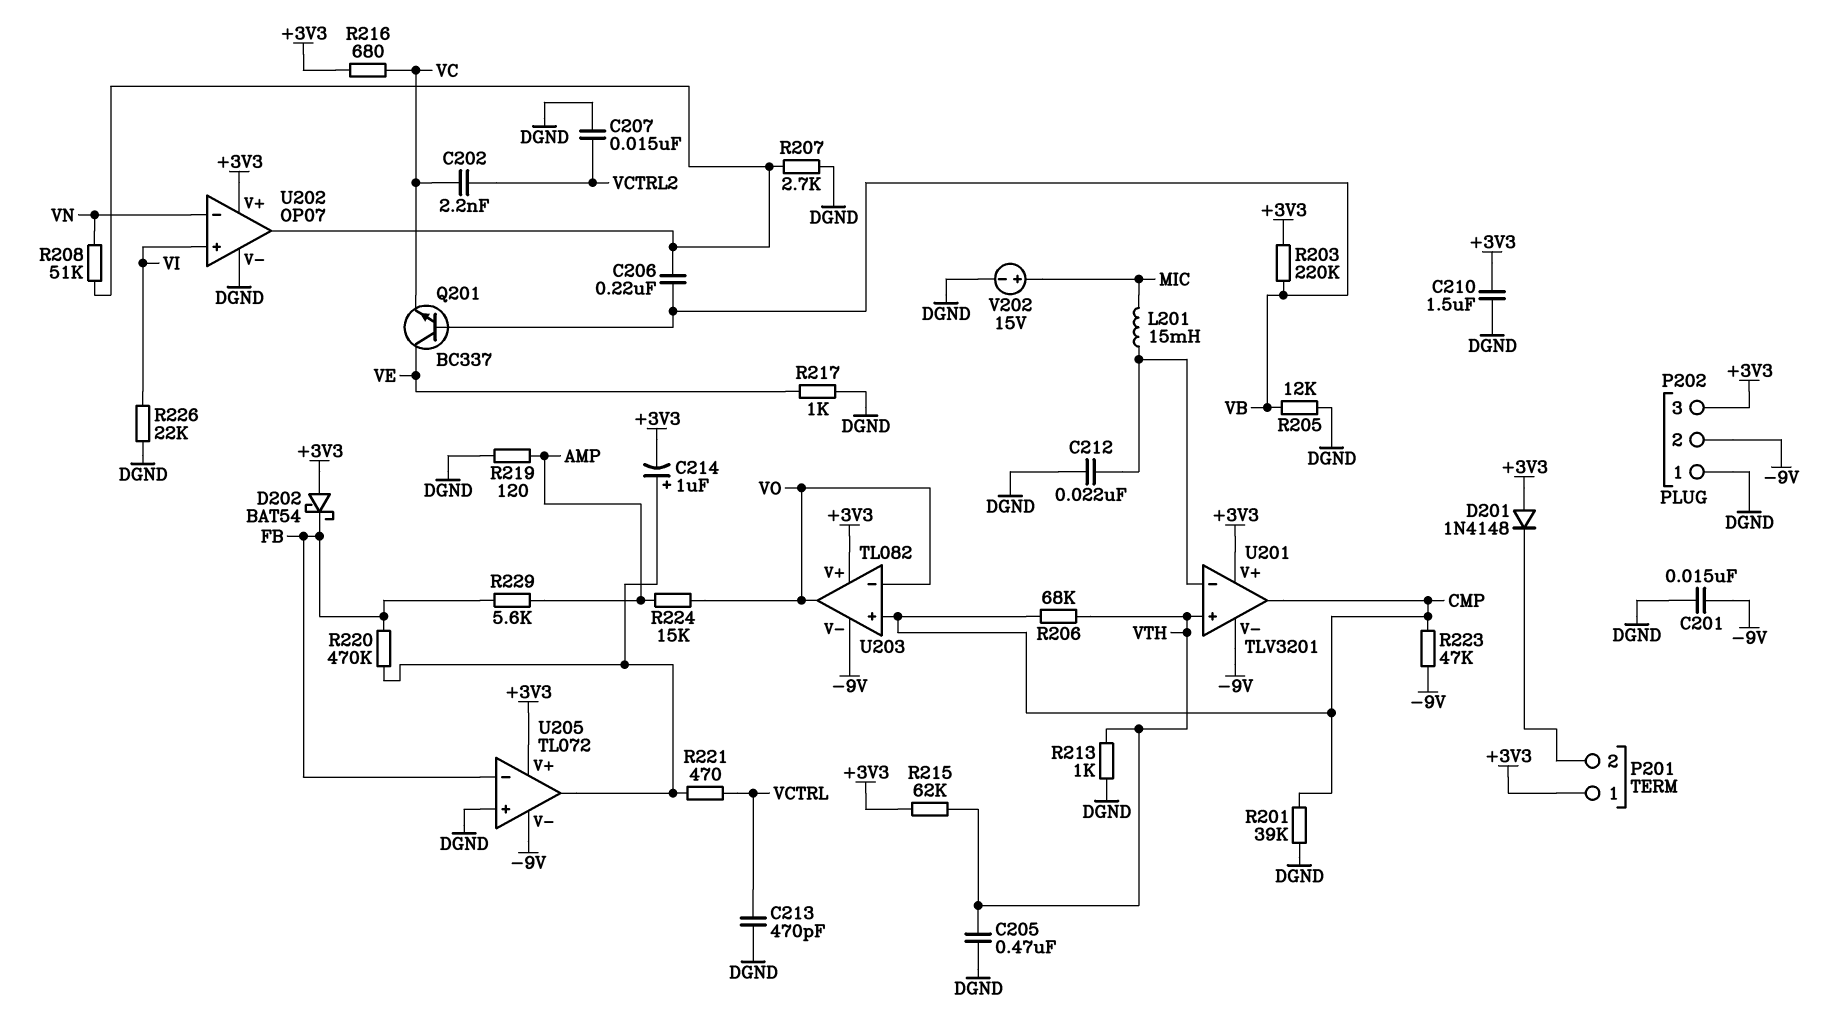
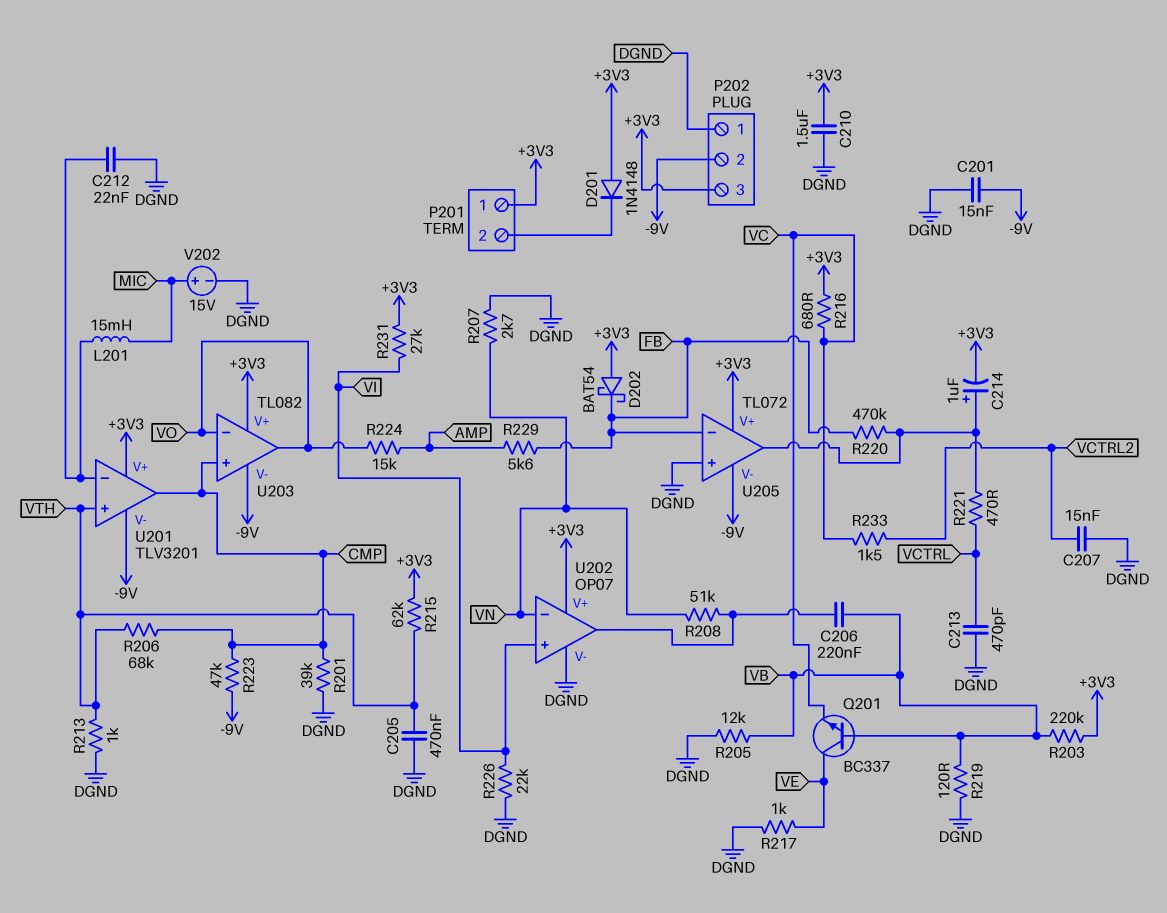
C202: 2.2nF (VC, VCTRL2) -> none
R207: 2.7k (DGND, U202/out) -> 2.7k (DGND, VN)
R219: 120 (AMP, DGND) -> 120 (DGND, VB)
R231: none -> 27k (+3V3, VI)
R233: none -> 1.5k (VC, VCTRL2)

